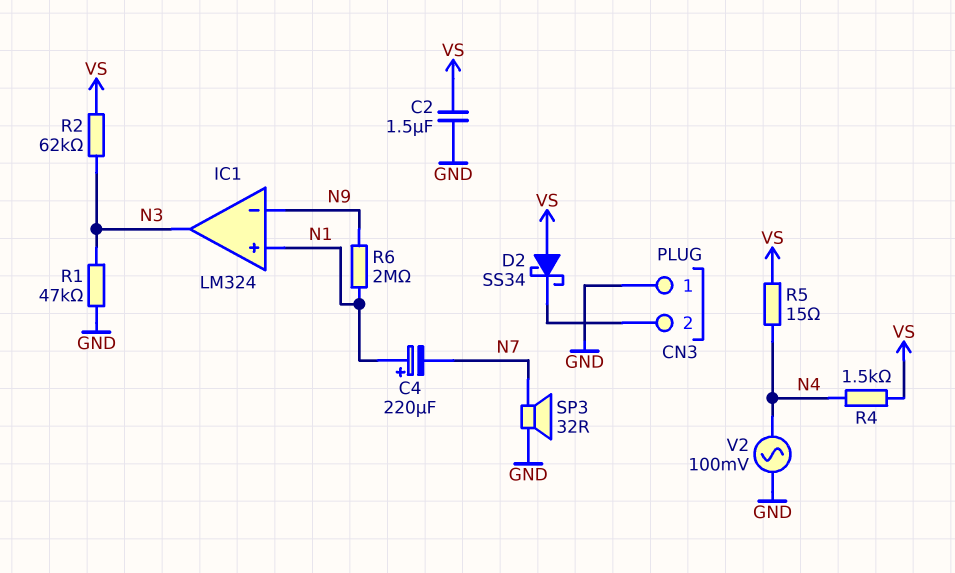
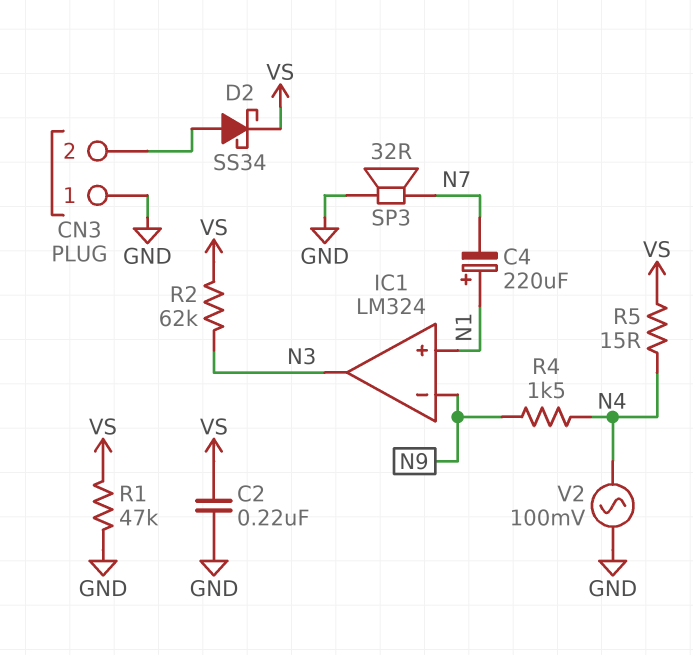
C2: 1.5uF (GND, VS) -> 220nF (GND, VS)
D2: schottky SS34 (A VS, K CN3/2) -> schottky SS34 (A CN3/2, K VS)
R1: 47k (GND, N3) -> 47k (GND, VS)
R4: 1.5k (N4, VS) -> 1.5k (N4, N9)
R6: 2M (N1, N9) -> none

